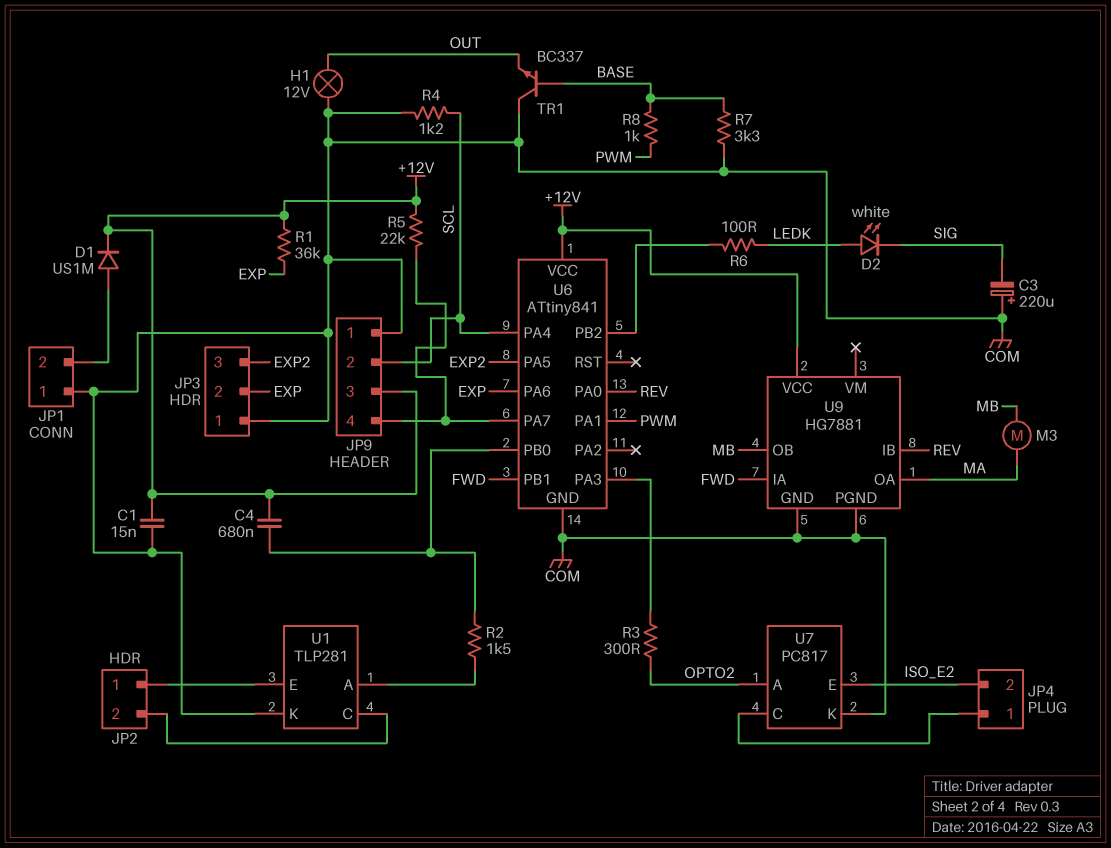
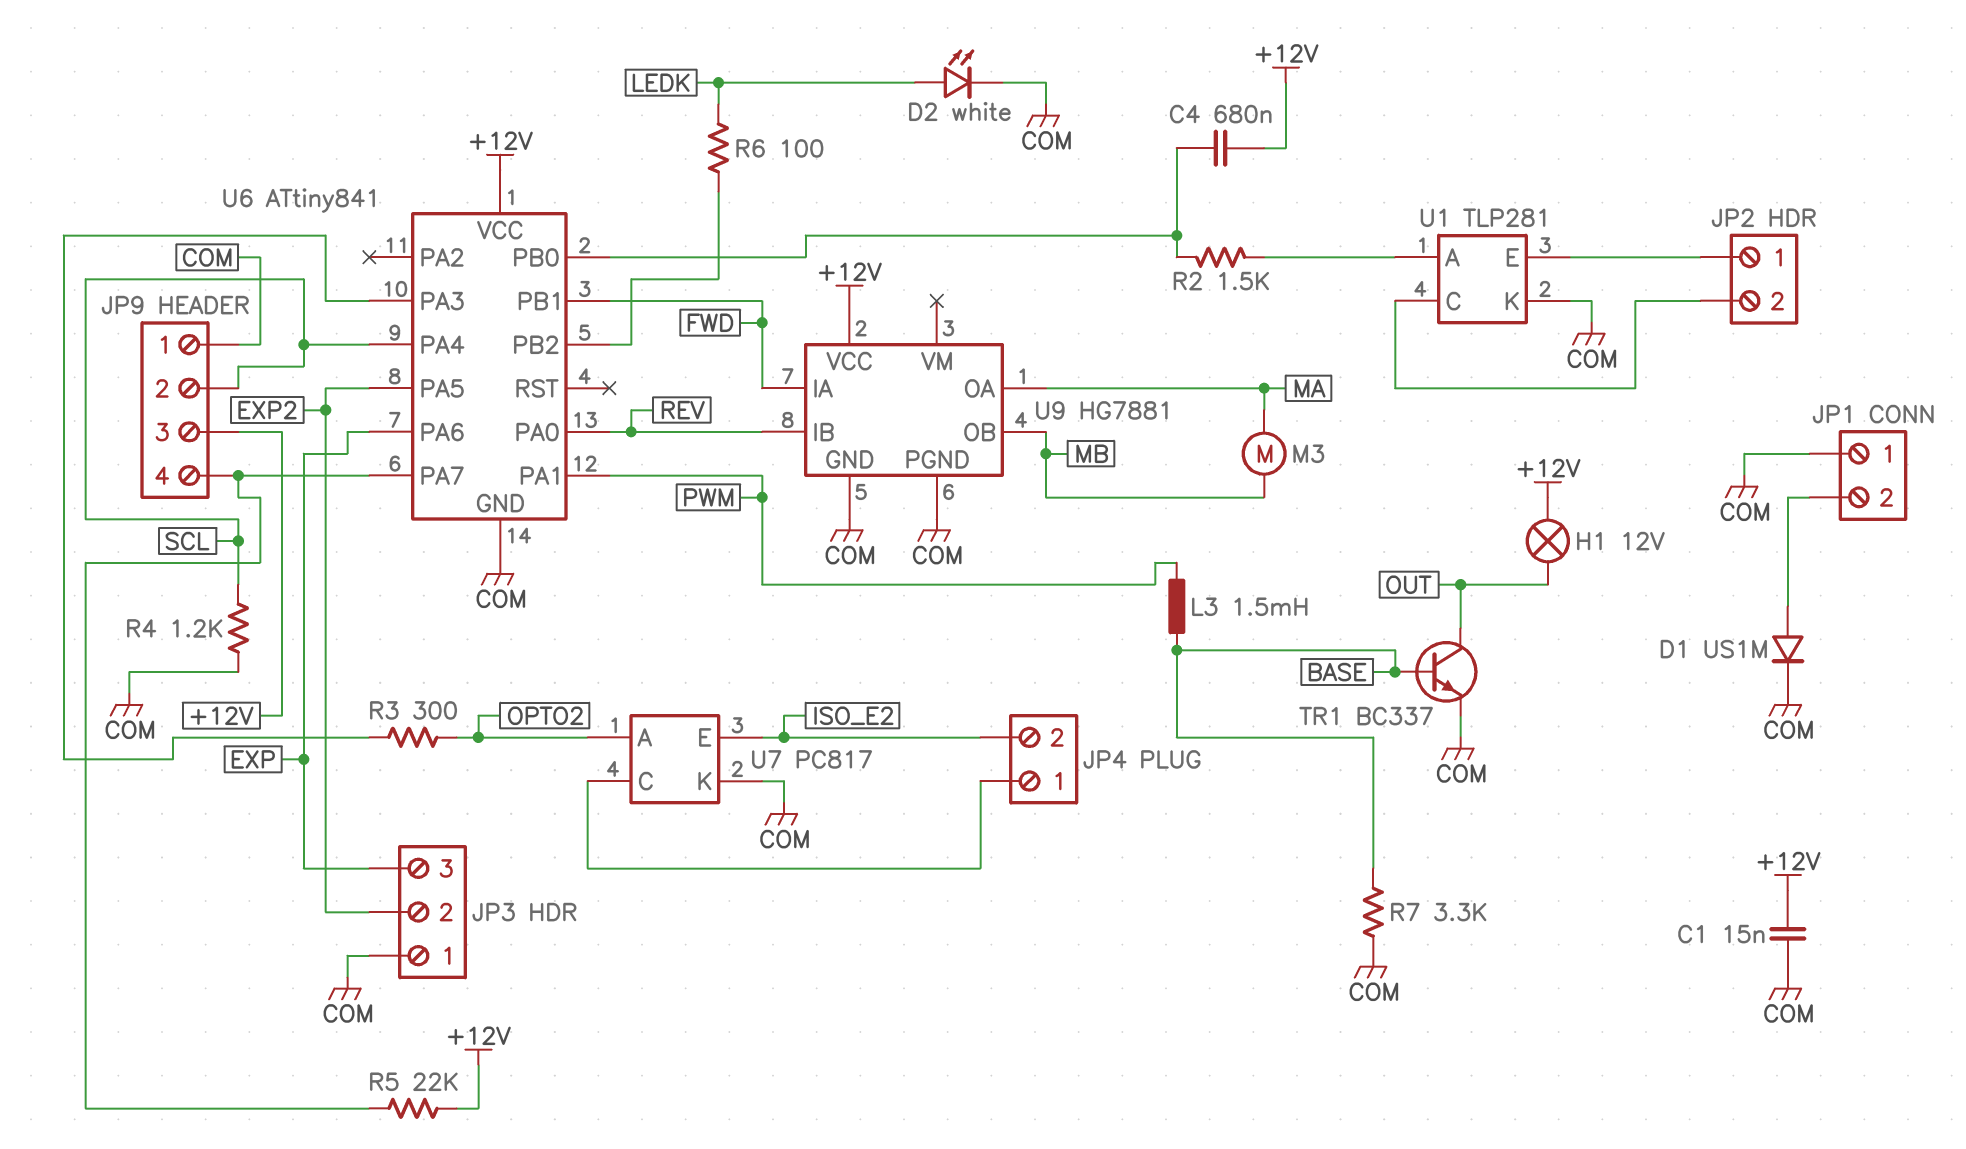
C3: 220uF (plus COM, minus SIG) -> none
D1: diode US1M (A JP1/2, K +12V) -> diode US1M (A JP1/2, K COM)
D2: LED white (A LEDK, K SIG) -> LED white (A LEDK, K COM)
H1: lamp 12V (COM, OUT) -> lamp 12V (+12V, OUT)
JP3 pin 2: EXP -> EXP2
JP3 pin 3: EXP2 -> EXP
L3: none -> 1.5mH (BASE, PWM)
R1: 36k (+12V, EXP) -> none
R8: 1k (BASE, PWM) -> none
TR1: NPN BC337 (B BASE, C COM, E OUT) -> NPN BC337 (B BASE, C OUT, E COM)

